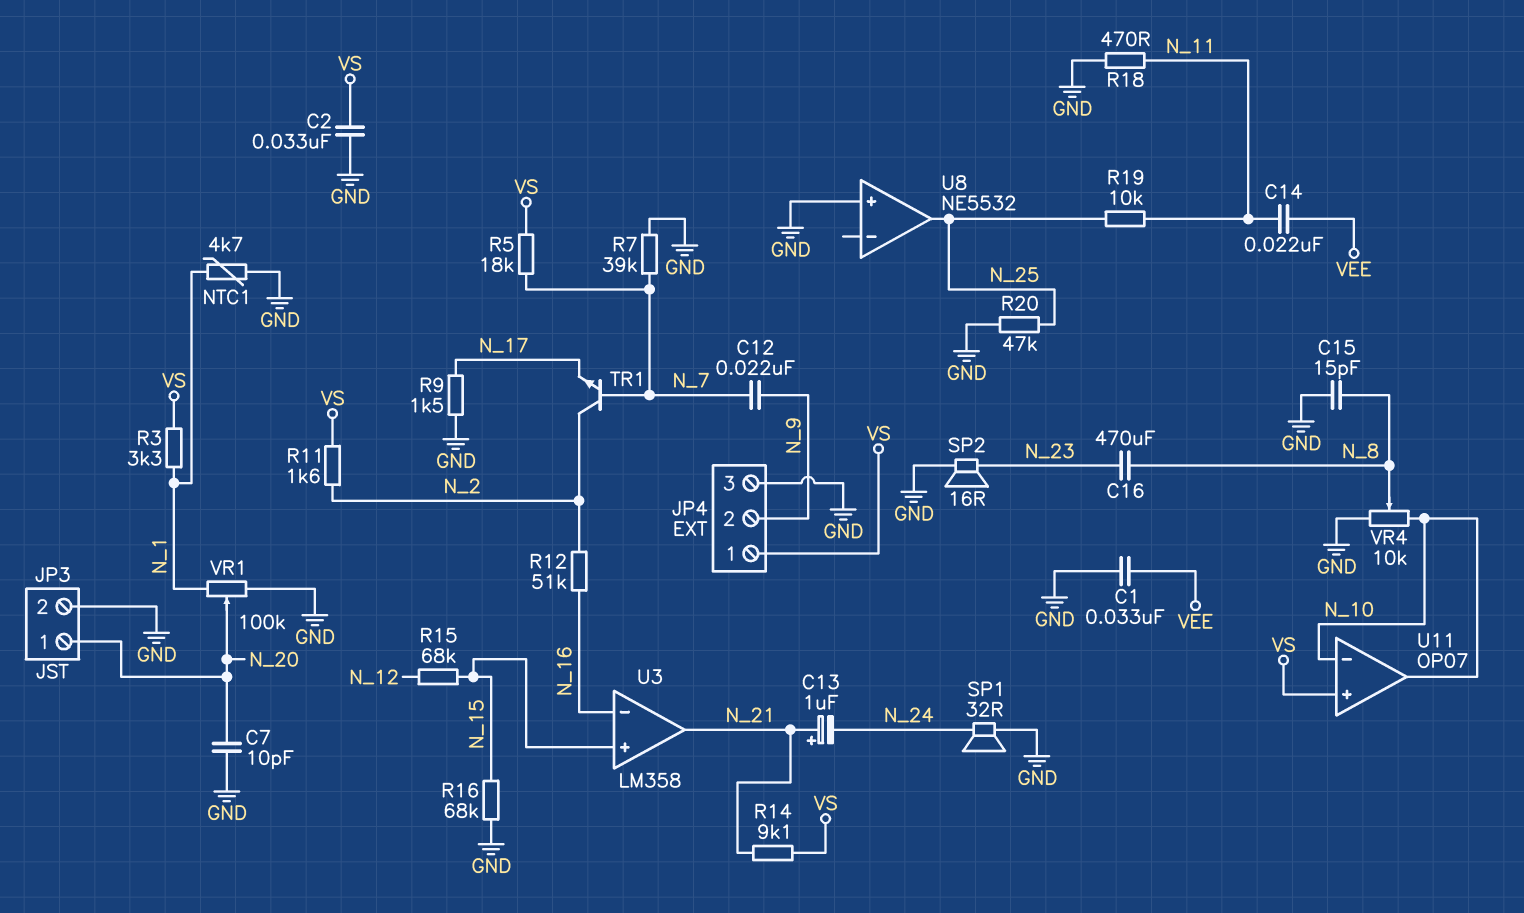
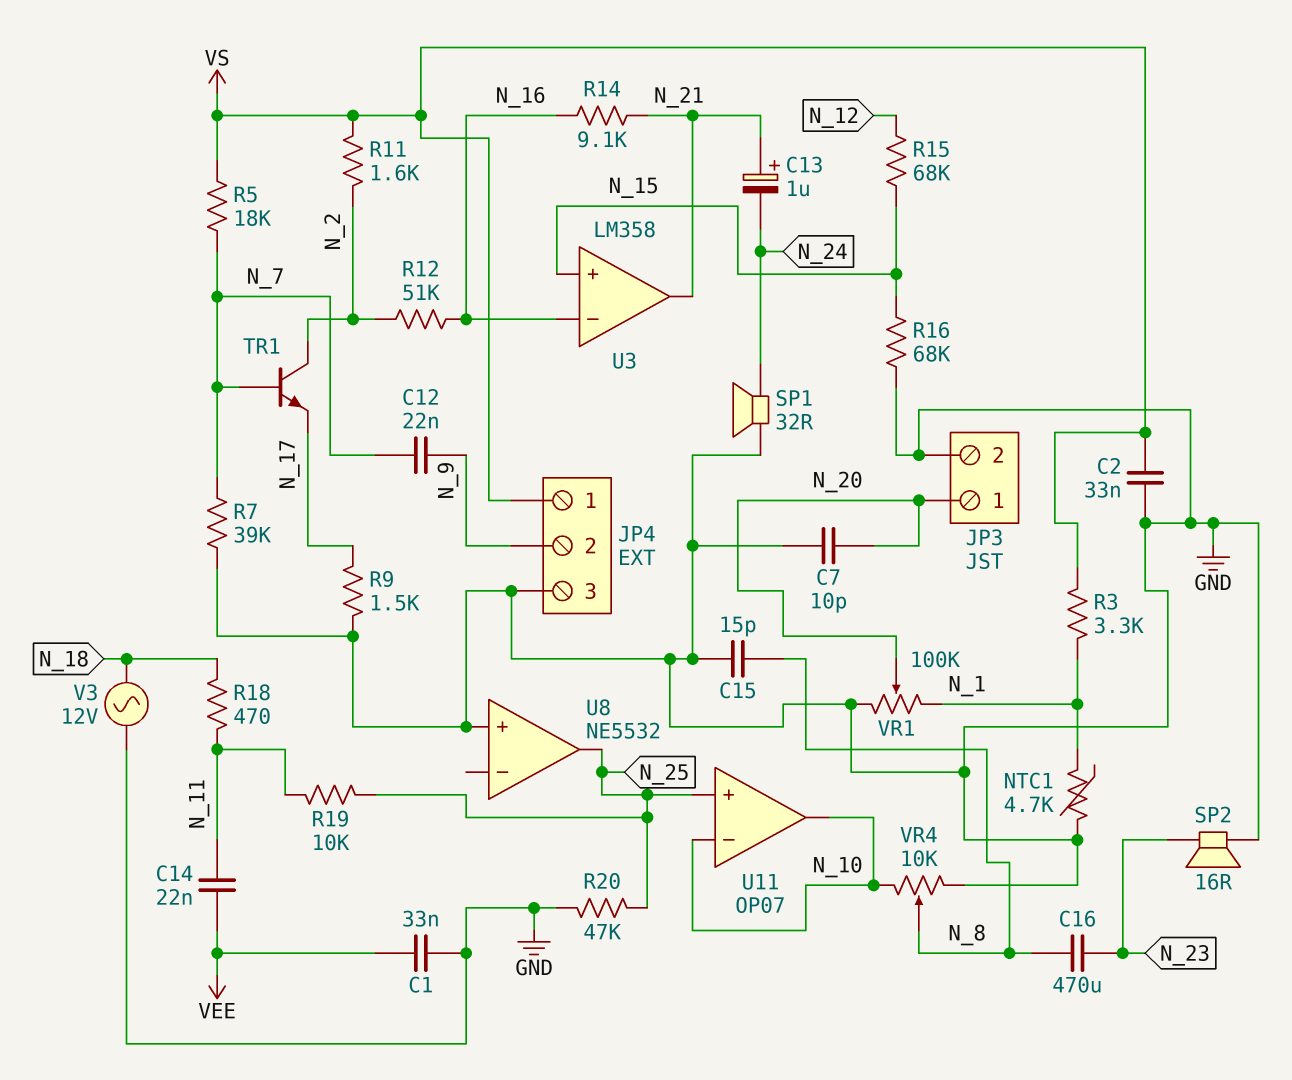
R14: 9.1k (N_21, VS) -> 9.1k (N_16, N_21)
R18: 470 (GND, N_11) -> 470 (N_11, N_18)
U11 pin in+: VS -> N_25
V3: none -> AC 12V (GND, N_18)

